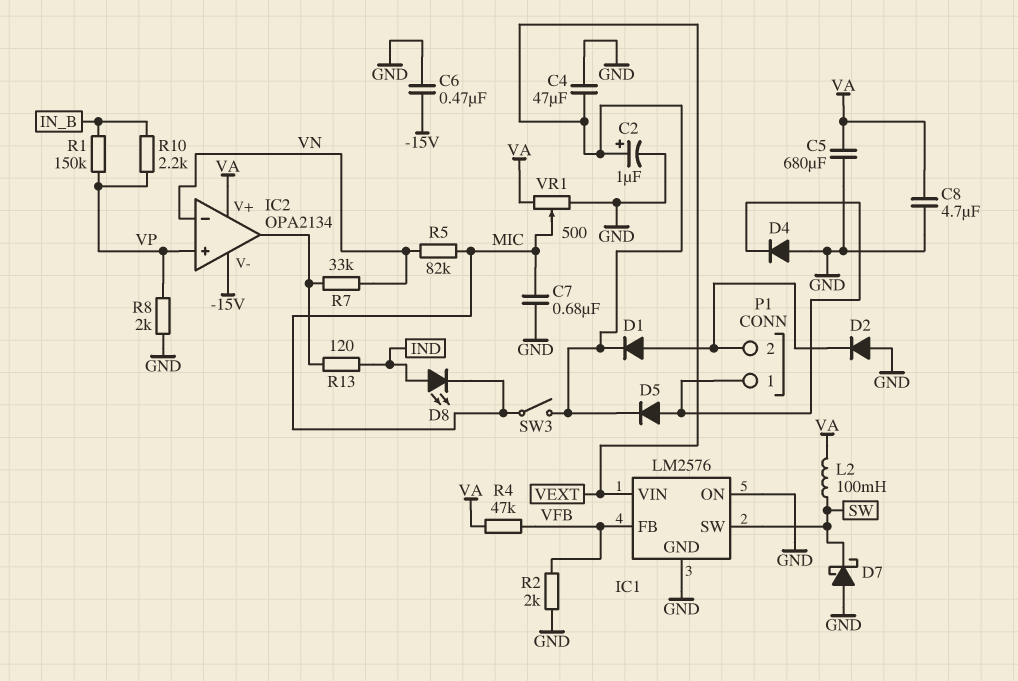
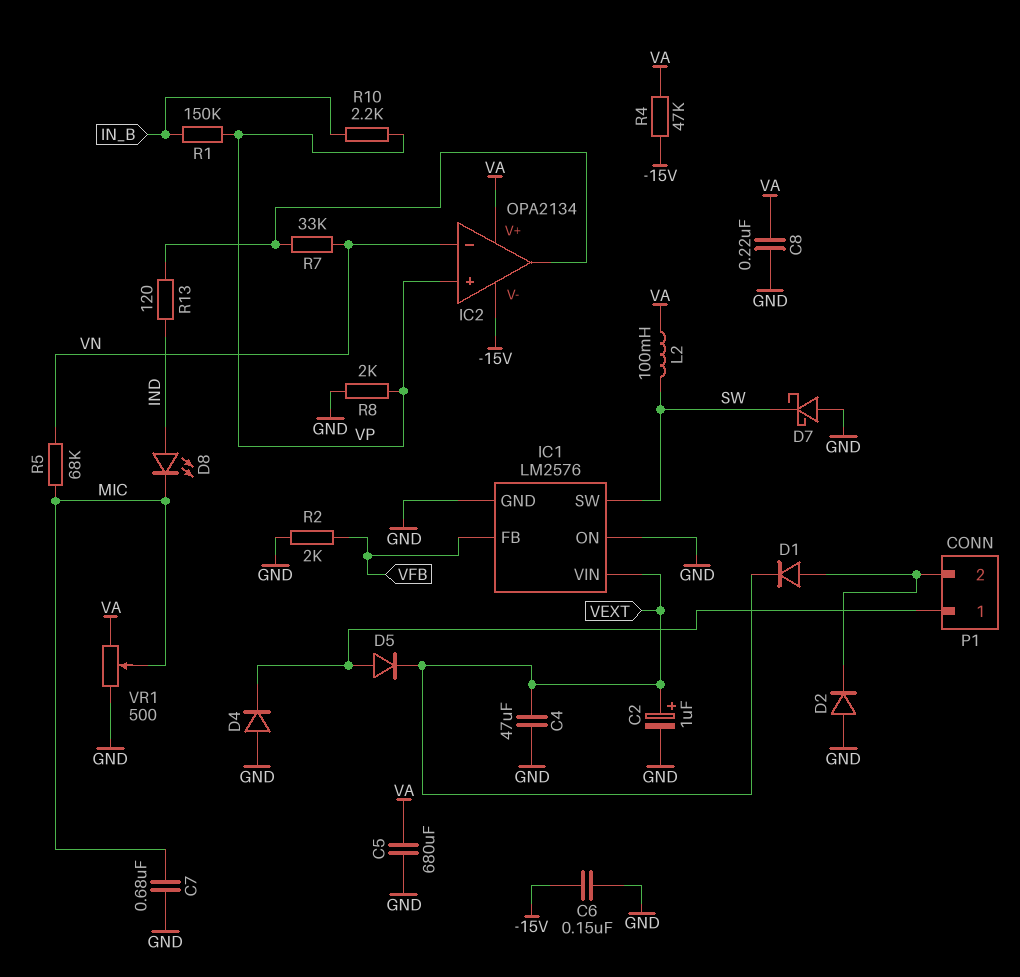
C6: 470nF (-15V, GND) -> 150nF (-15V, GND)
C8: 4.7uF (GND, VA) -> 220nF (GND, VA)
R4: 47k (VA, VFB) -> 47k (-15V, VA)
R5: 82k (MIC, VN) -> 68k (MIC, VN)
SW3: switch (MIC, VEXT) -> none

